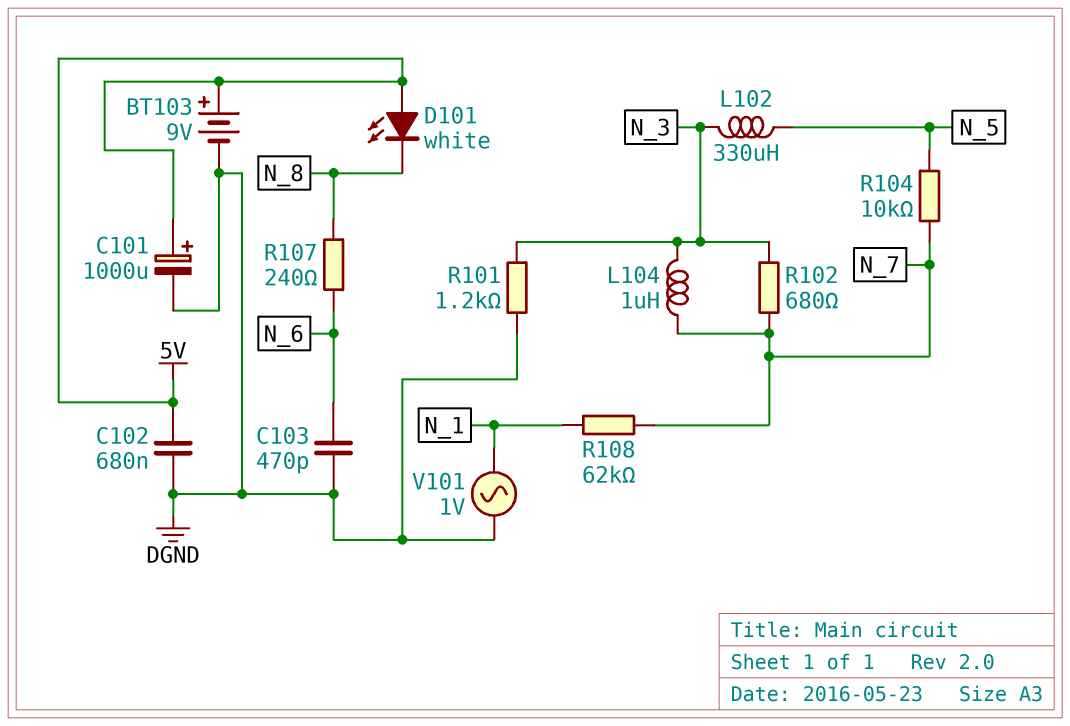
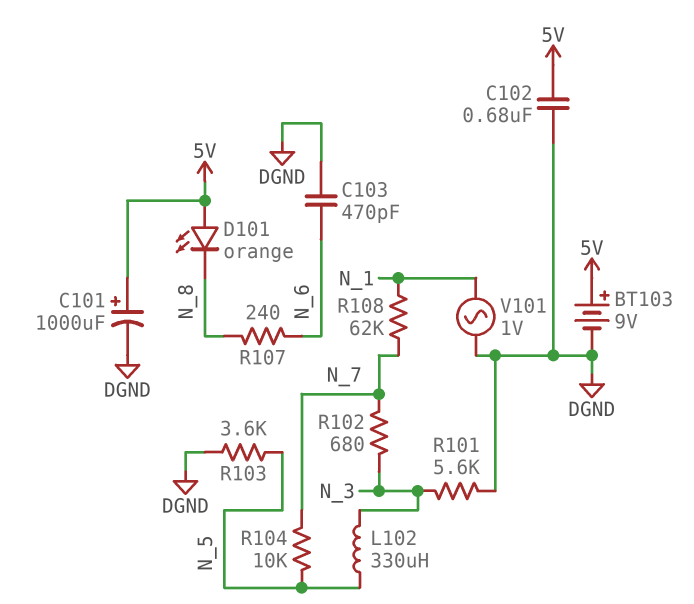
D101: LED white (A 5V, K N_8) -> LED orange (A 5V, K N_8)
L104: 1uH (N_3, N_7) -> none
R101: 1.2k (DGND, N_3) -> 5.6k (DGND, N_3)
R103: none -> 3.6k (DGND, N_5)

